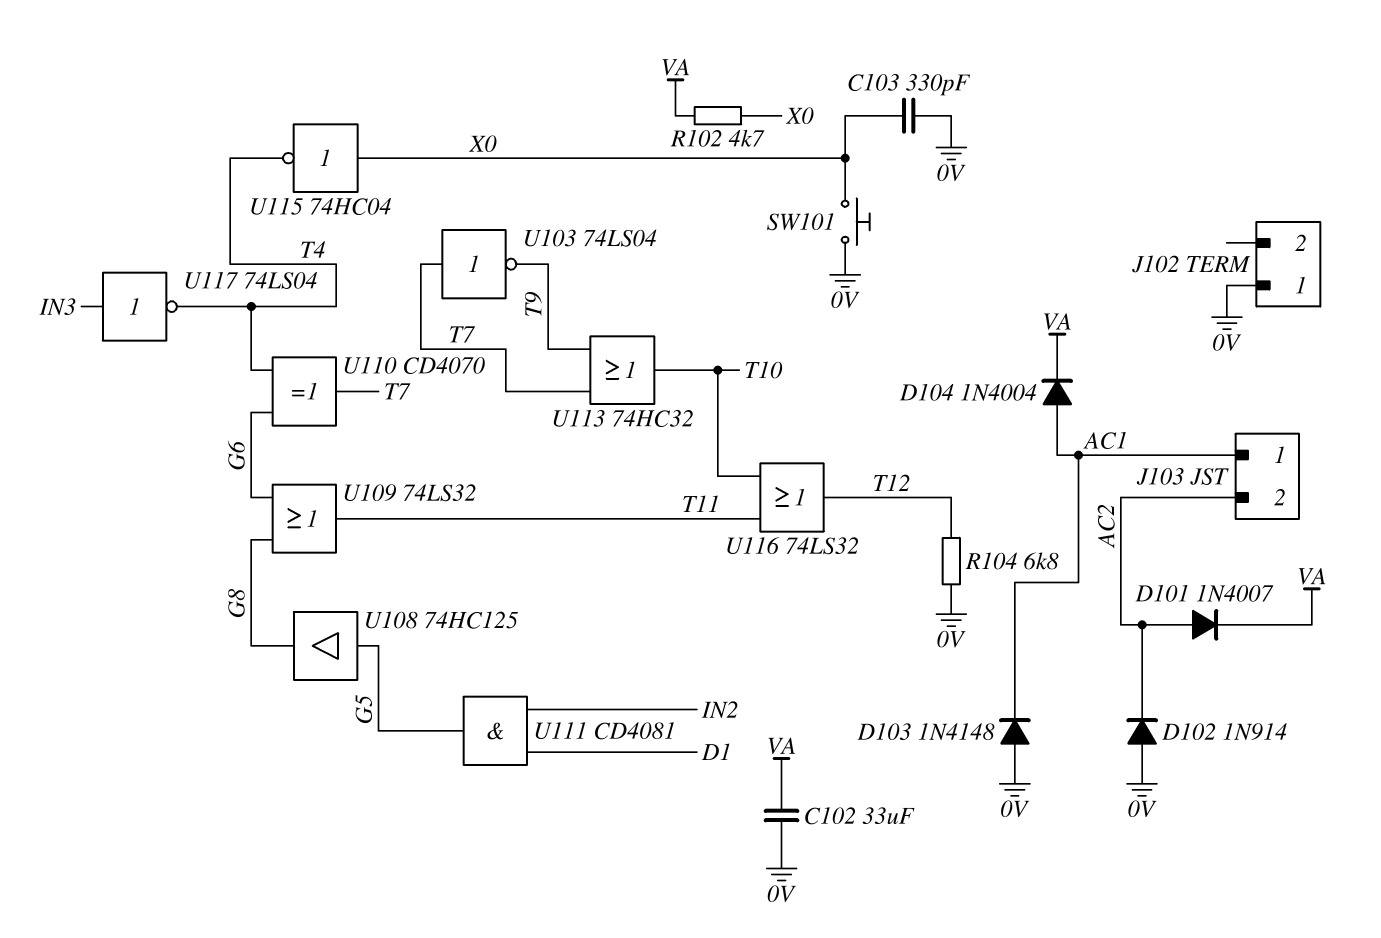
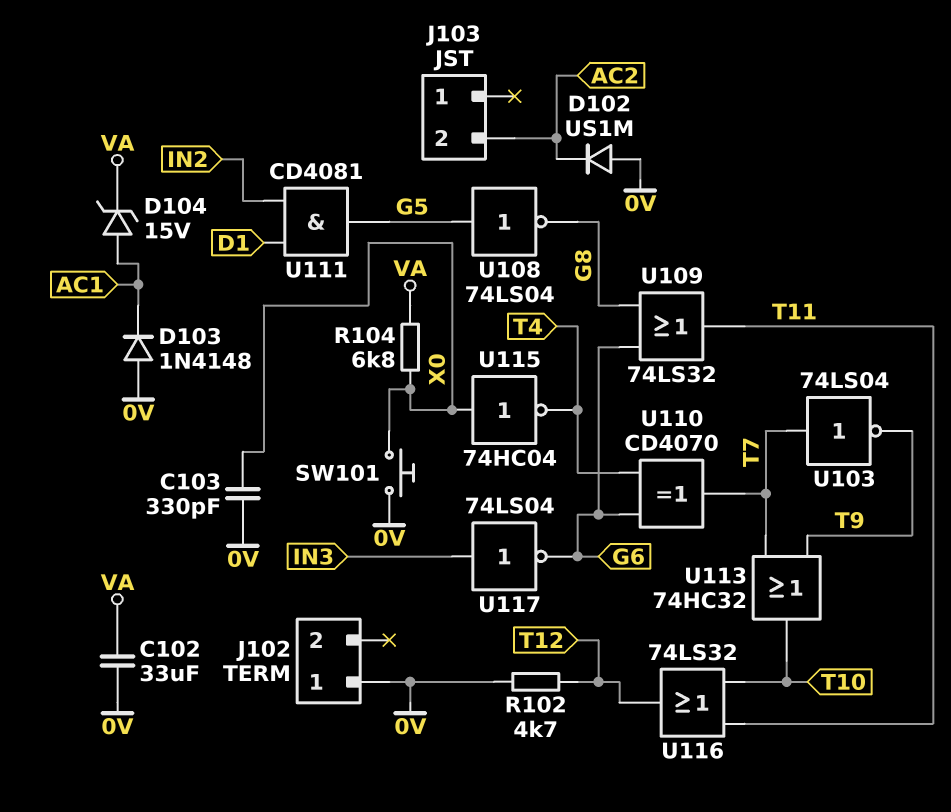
D101: diode 1N4007 (A AC2, K VA) -> none
D102: diode 1N914 (A 0V, K AC2) -> diode US1M (A 0V, K AC2)
D104: diode 1N4004 (A AC1, K VA) -> zener 15V (A AC1, K VA)
J103 pin 1: AC1 -> none
R102: 4.7k (VA, X0) -> 4.7k (0V, T12)
R104: 6.8k (0V, T12) -> 6.8k (VA, X0)
U108: buffer 74HC125 (in G5, out G8) -> NOT 74LS04 (in G5, out G8)
U117: NOT 74LS04 (in IN3, out T4) -> NOT 74LS04 (in IN3, out G6)

